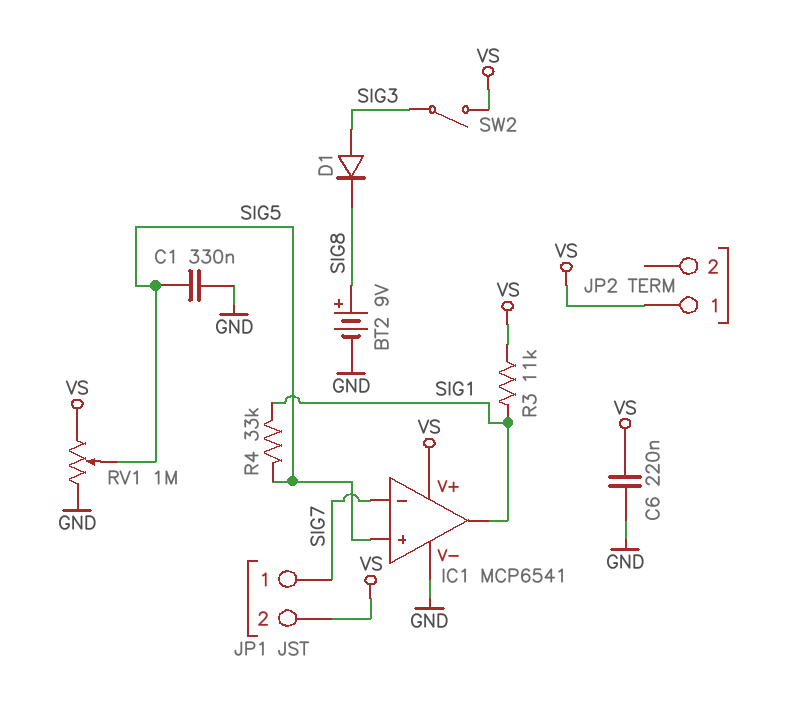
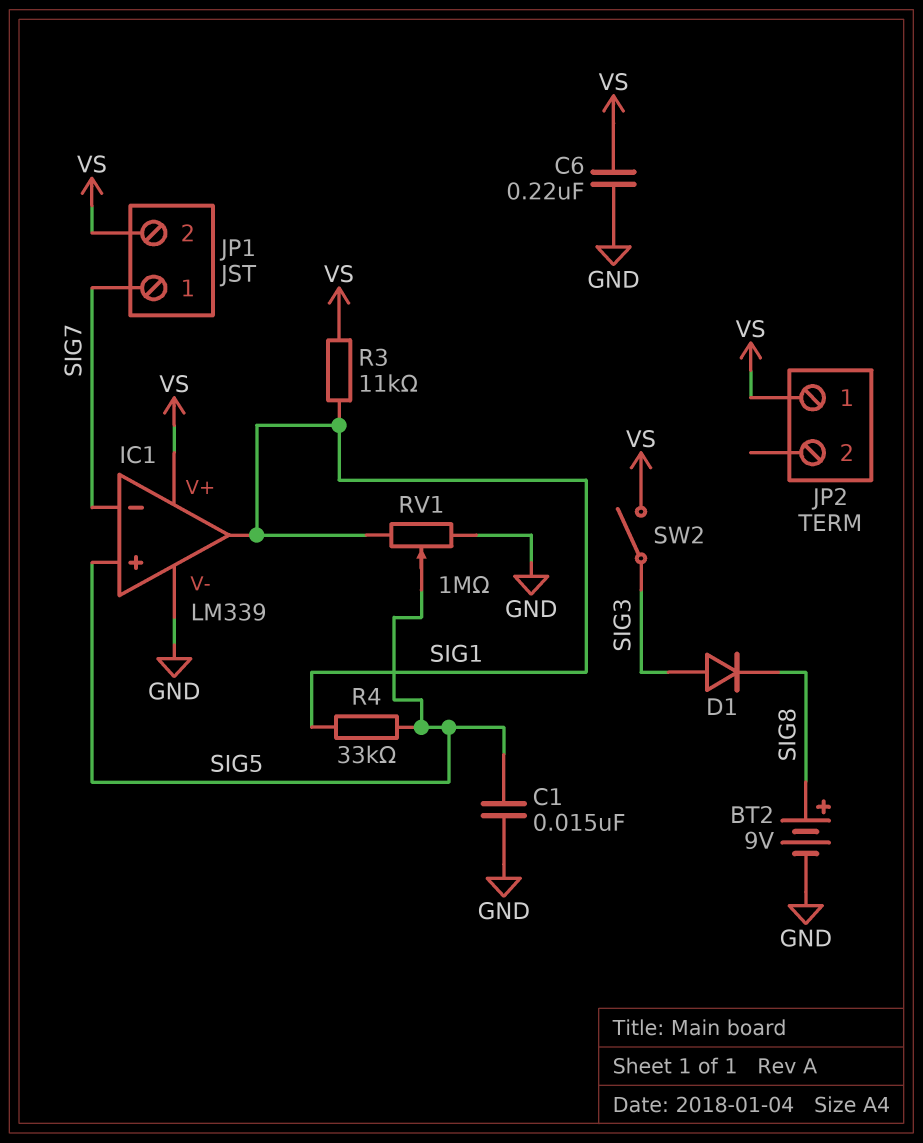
C1: 330nF (GND, SIG5) -> 15nF (GND, SIG5)
IC1: MCP6541 -> LM339
RV1: 1M (GND, VS, wiper SIG5) -> 1M (GND, SIG1, wiper SIG5)

